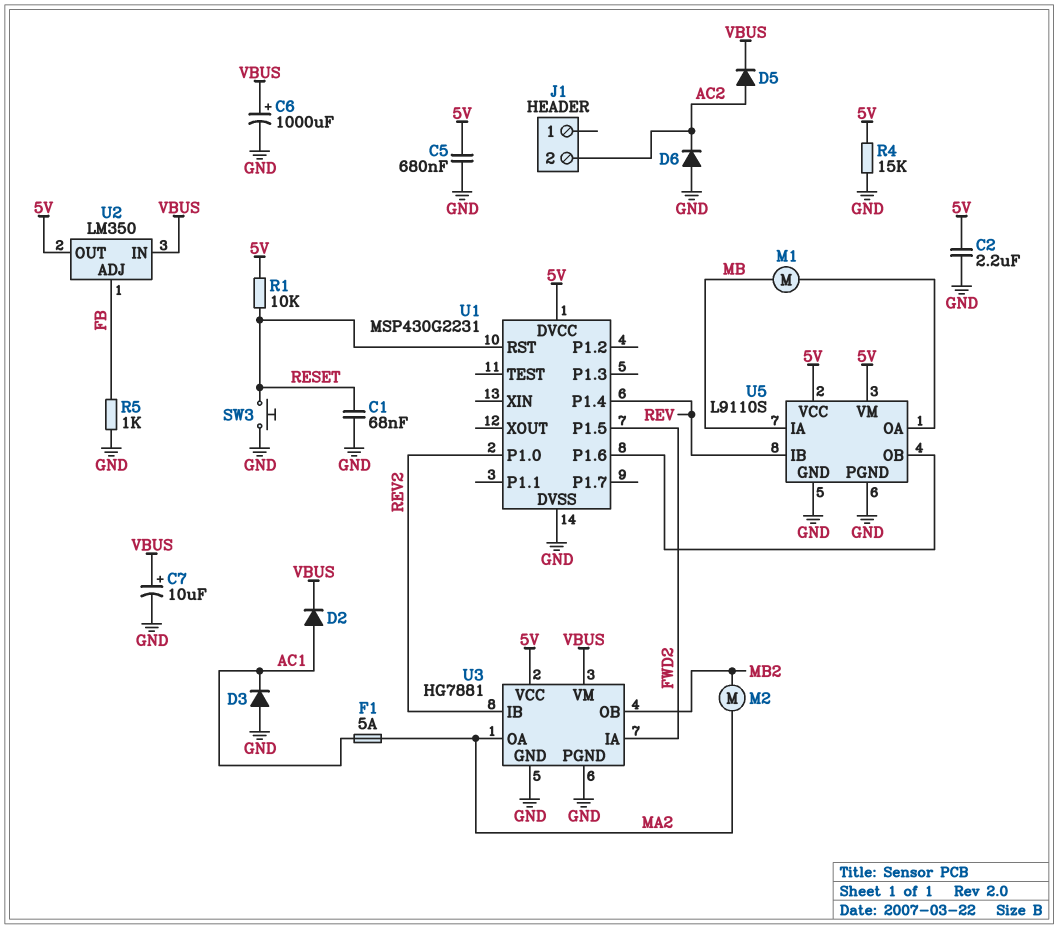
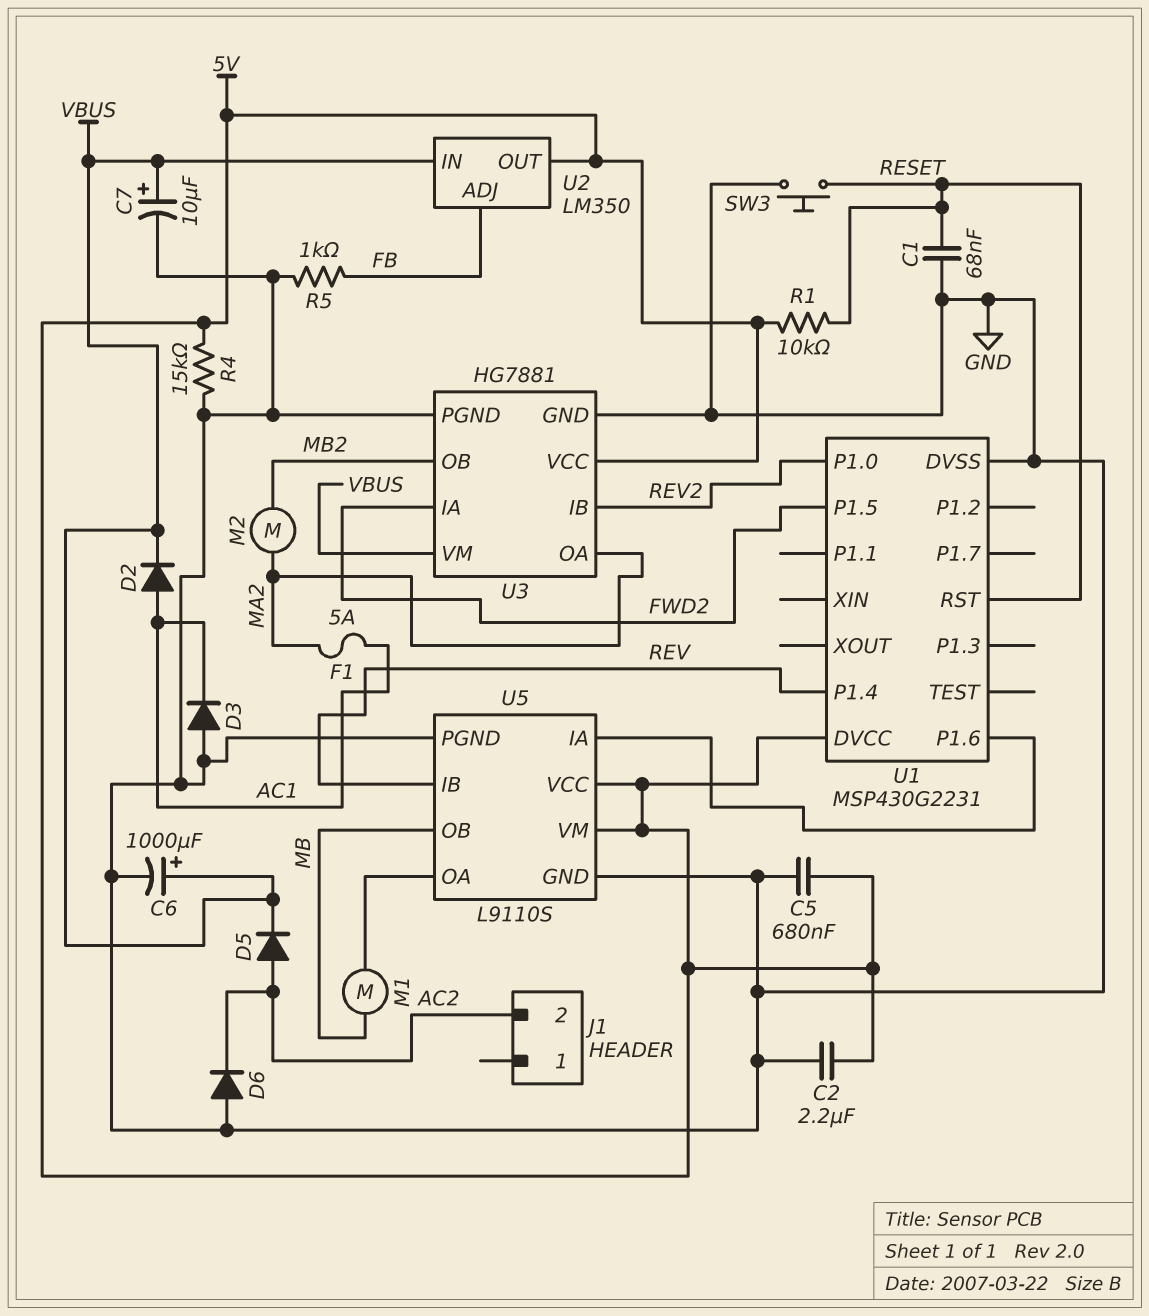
U5 pin IA: MB -> U1/P1.6
U5 pin OB: U1/P1.6 -> MB

